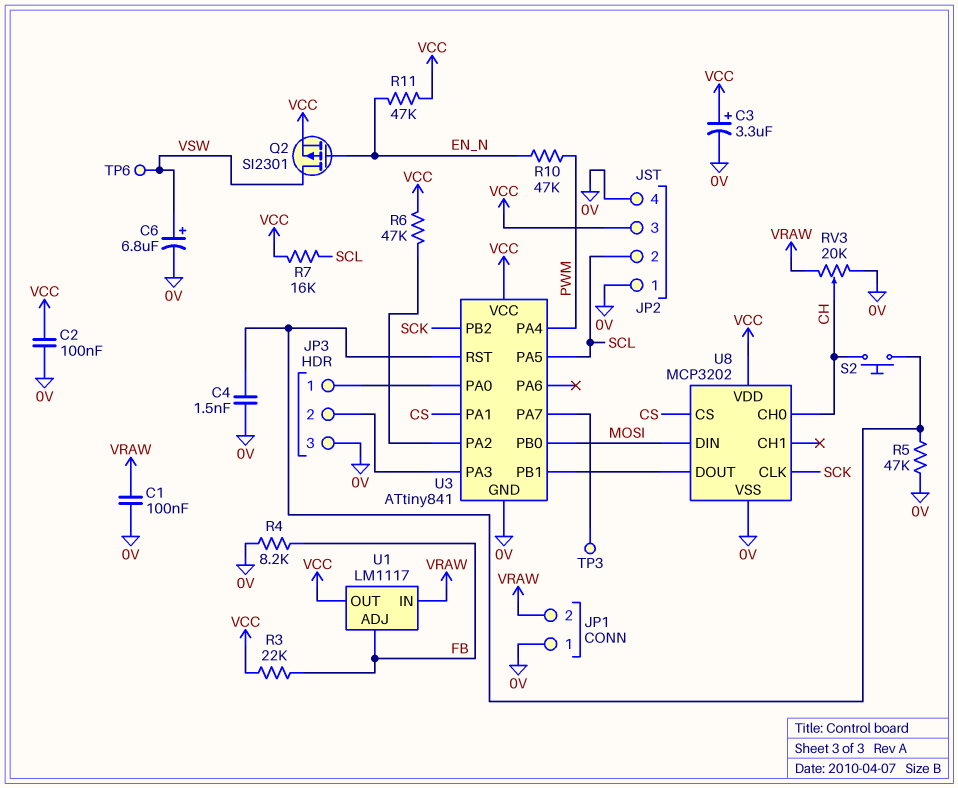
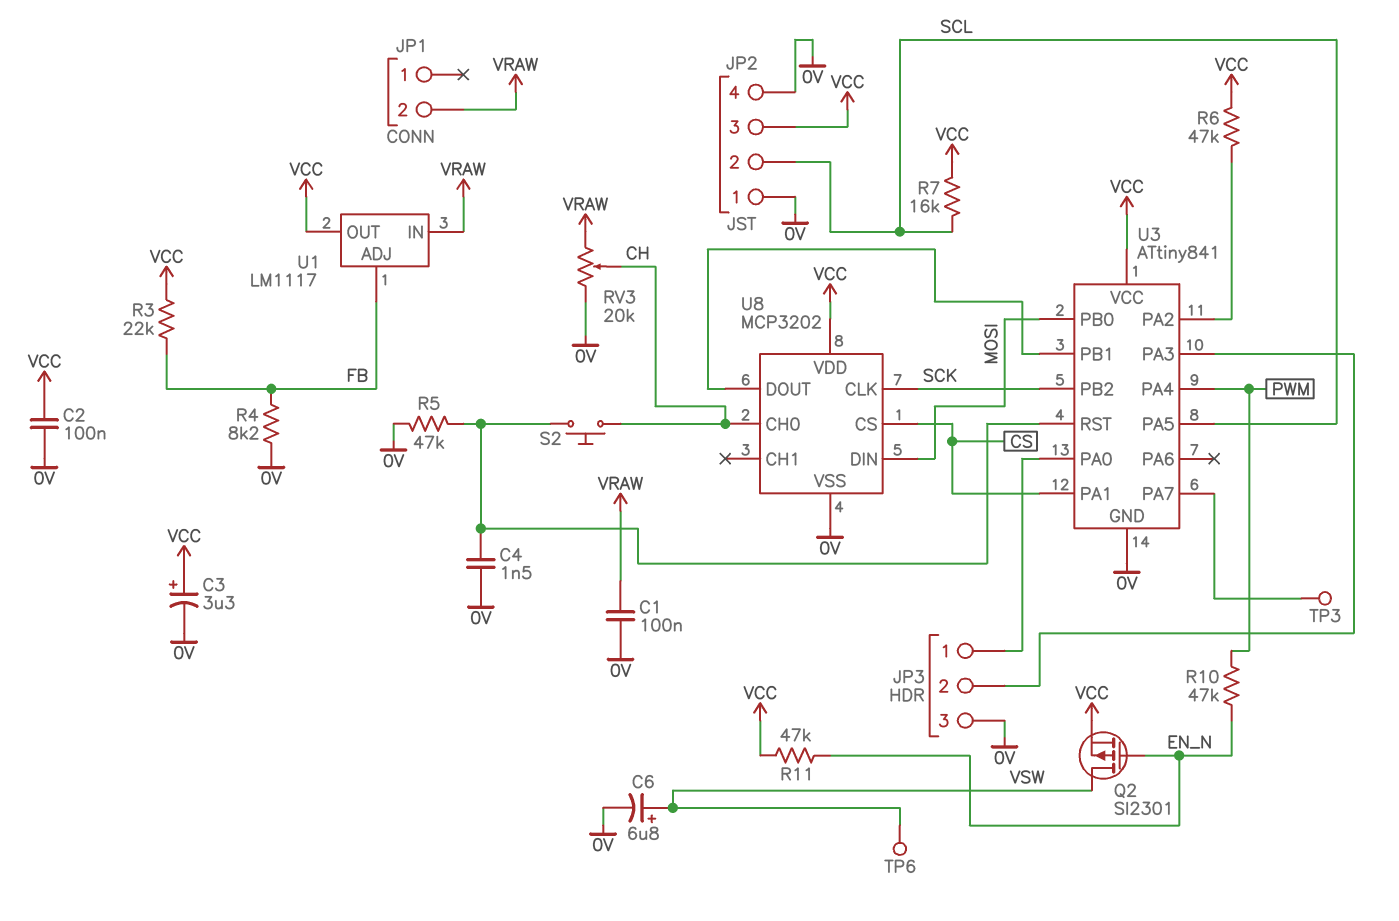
JP1 pin 1: 0V -> none

